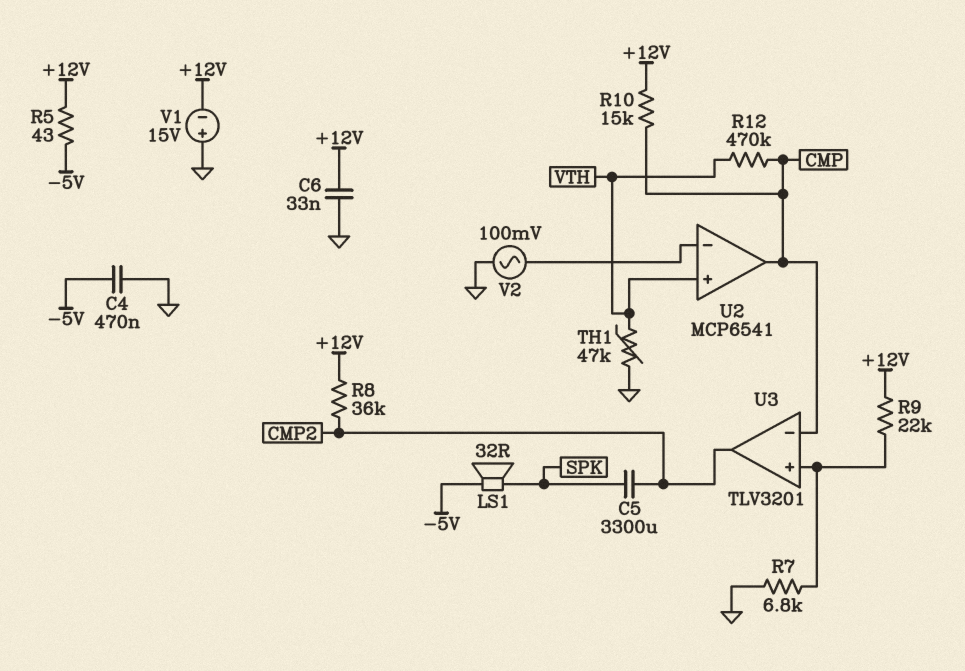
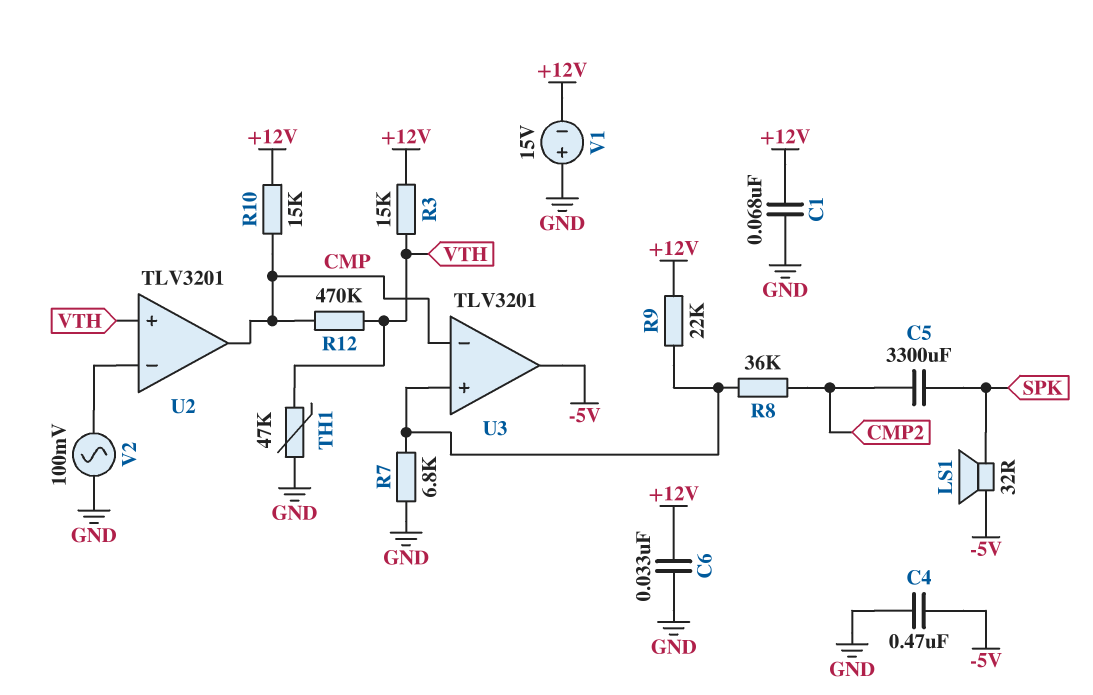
C1: none -> 68nF (+12V, GND)
R3: none -> 15k (+12V, VTH)
R5: 43 (+12V, -5V) -> none
R8: 36k (+12V, CMP2) -> 36k (CMP2, U3/in+)
U2: MCP6541 -> TLV3201
U3 pin out: CMP2 -> -5V

